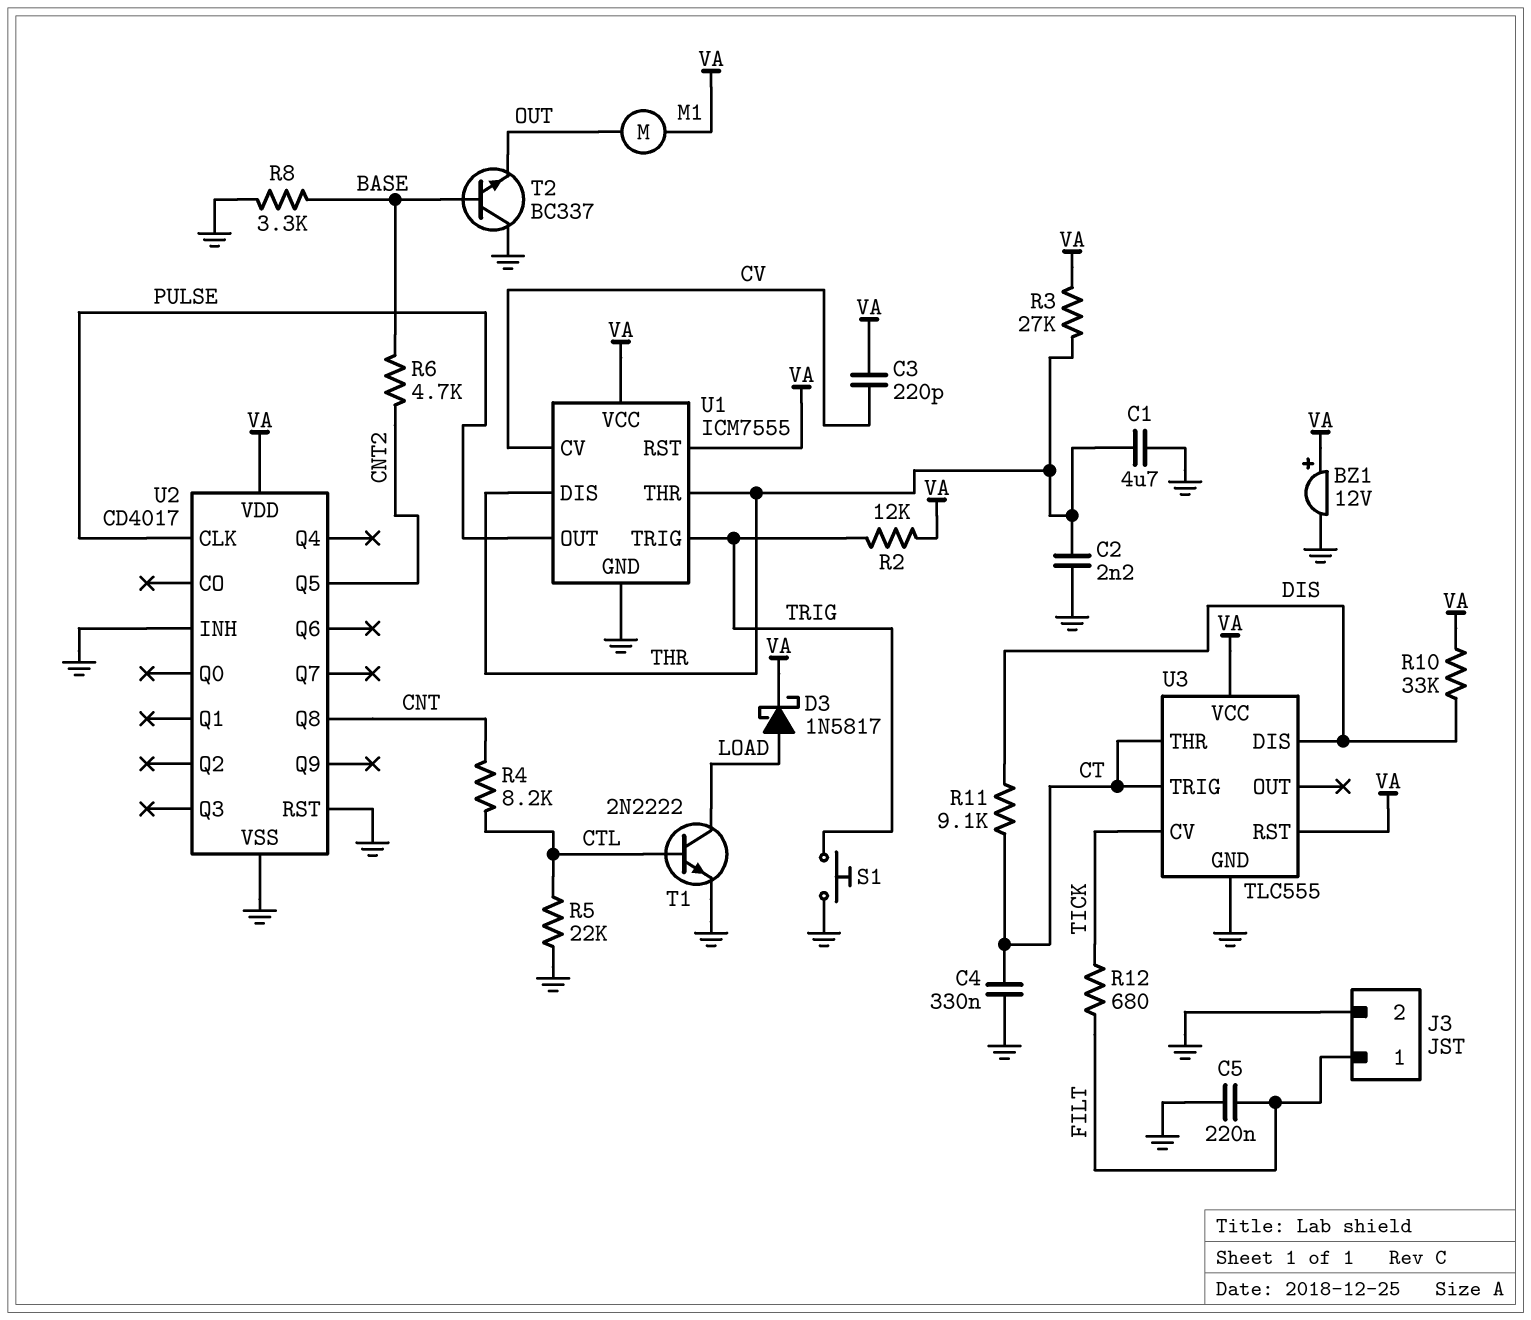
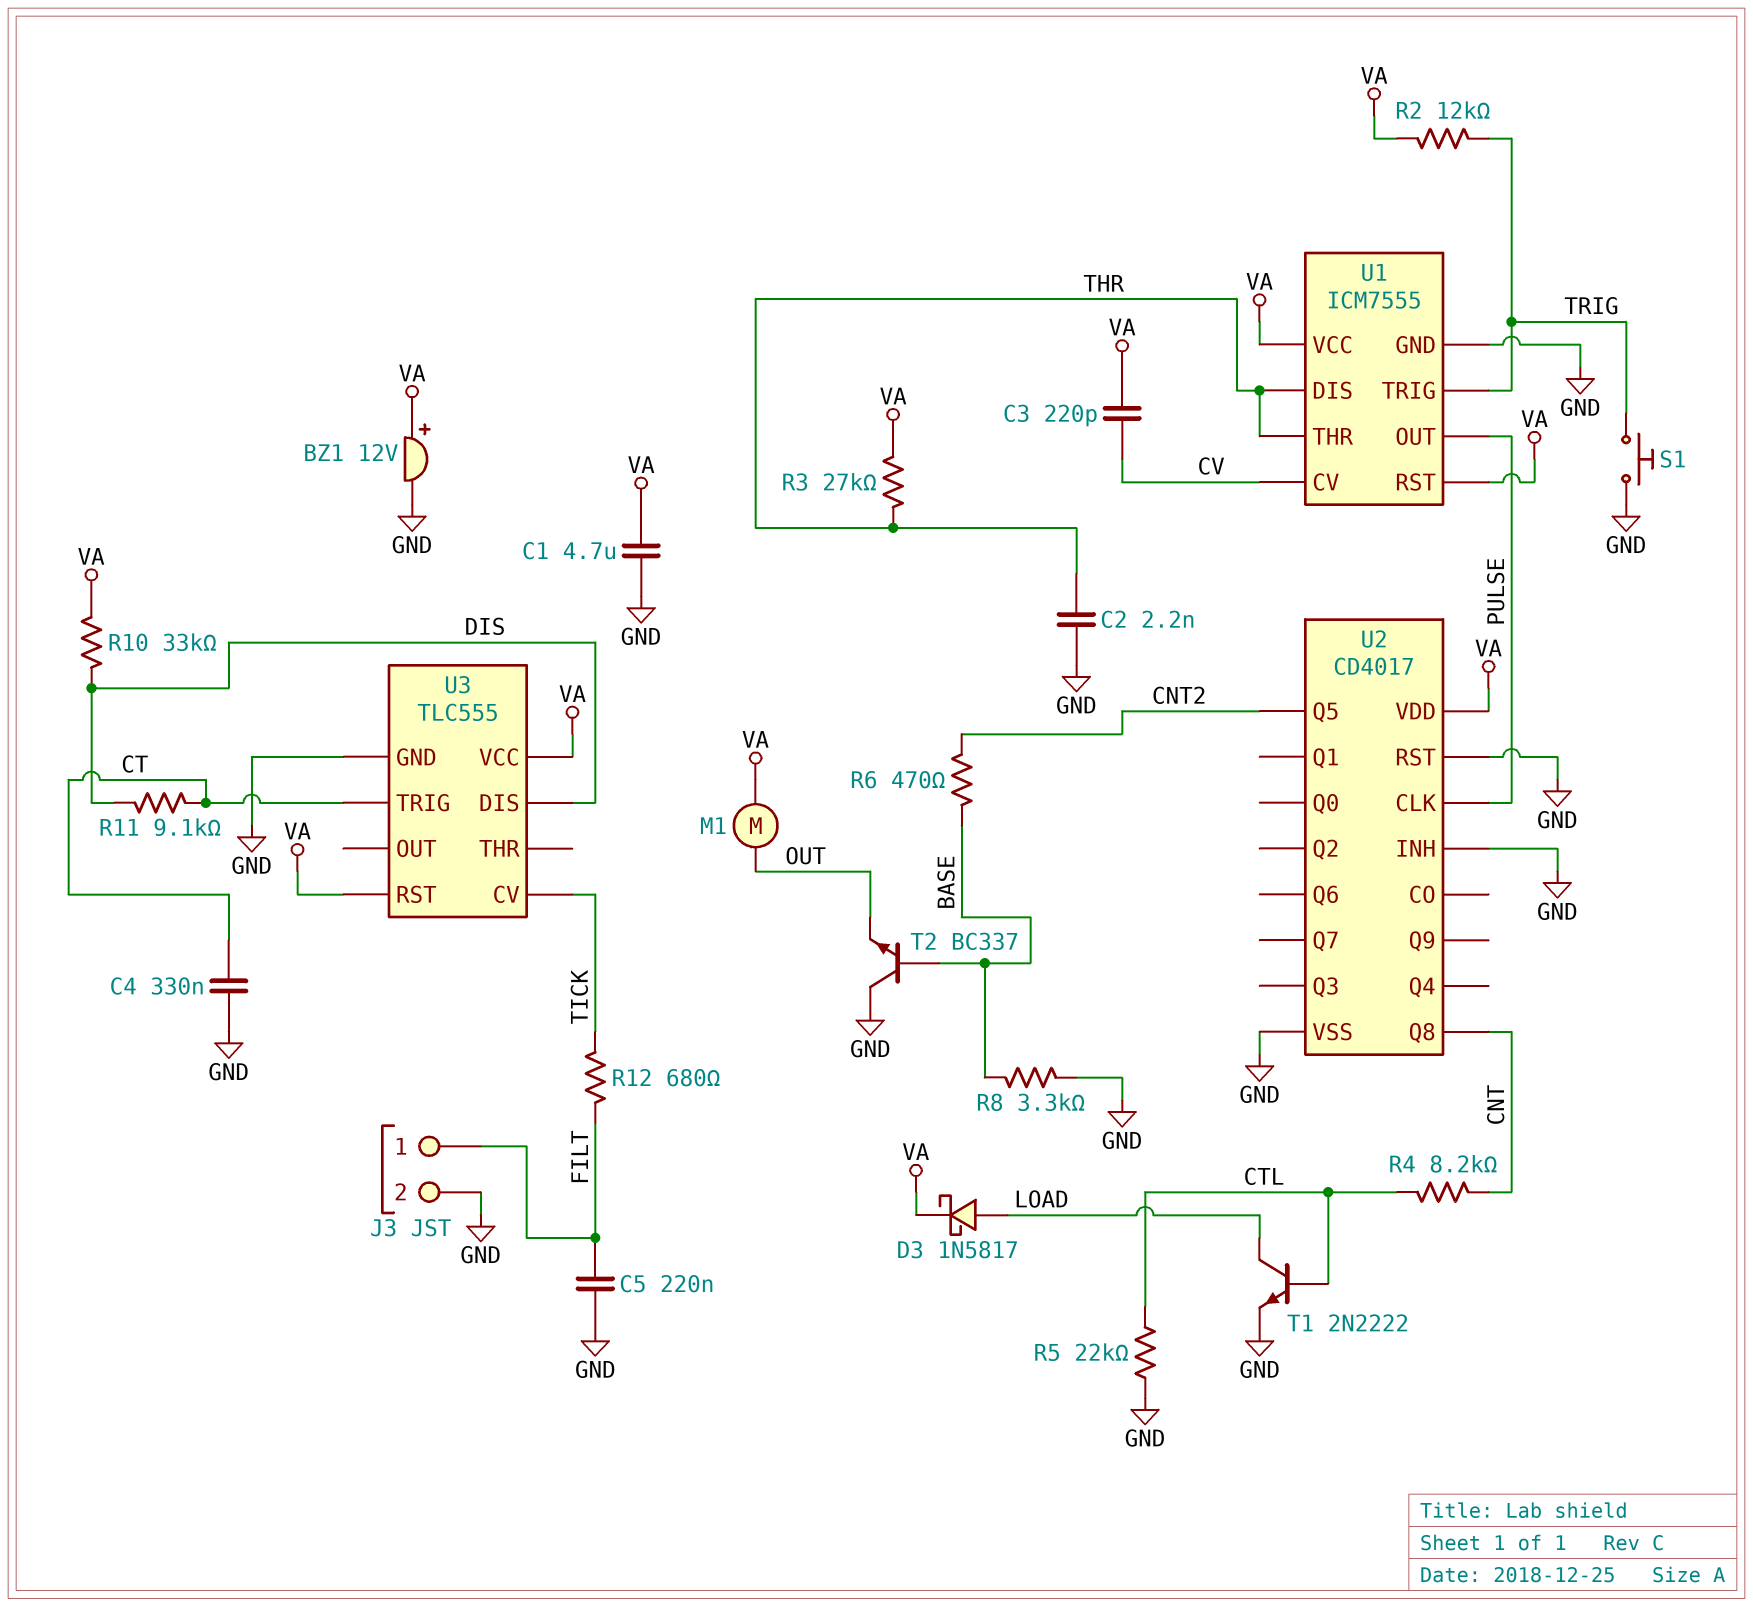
C1: 4.7uF (GND, THR) -> 4.7uF (GND, VA)
R6: 4.7k (BASE, CNT2) -> 470 (BASE, CNT2)
U3 pin THR: CT -> none

